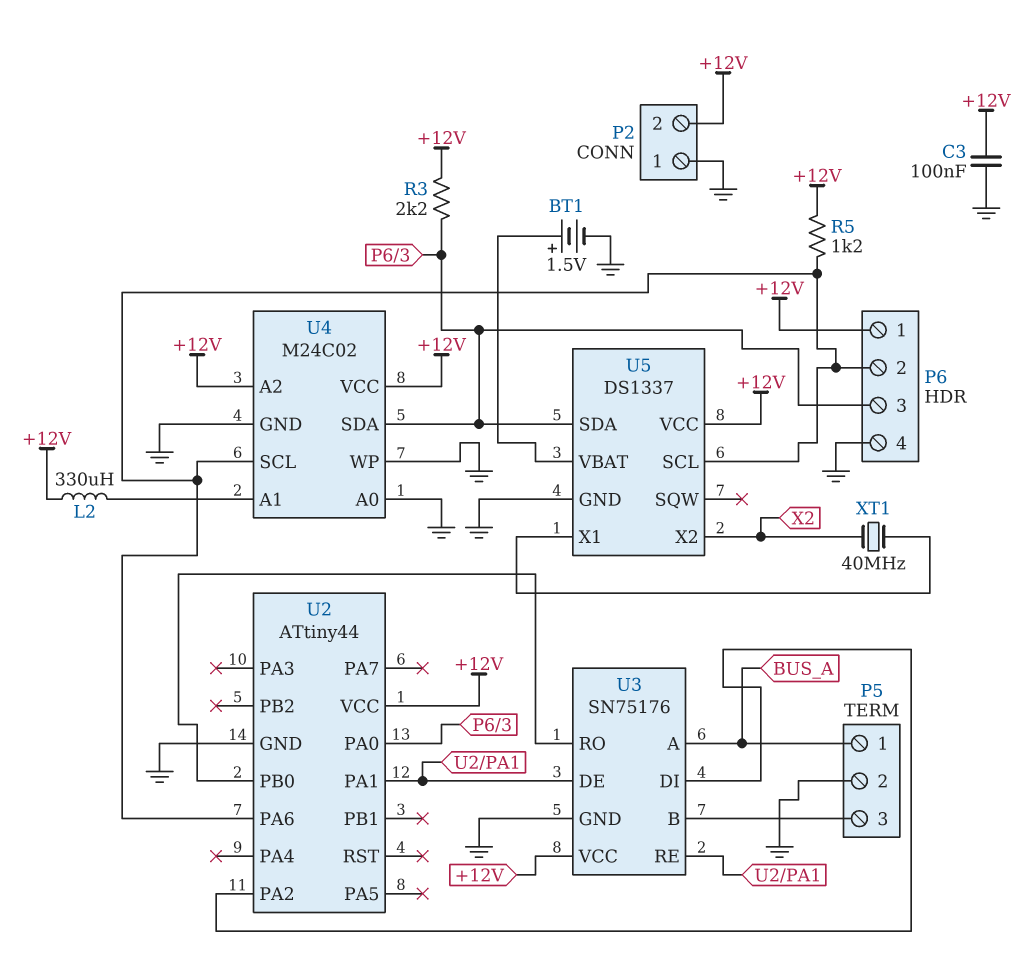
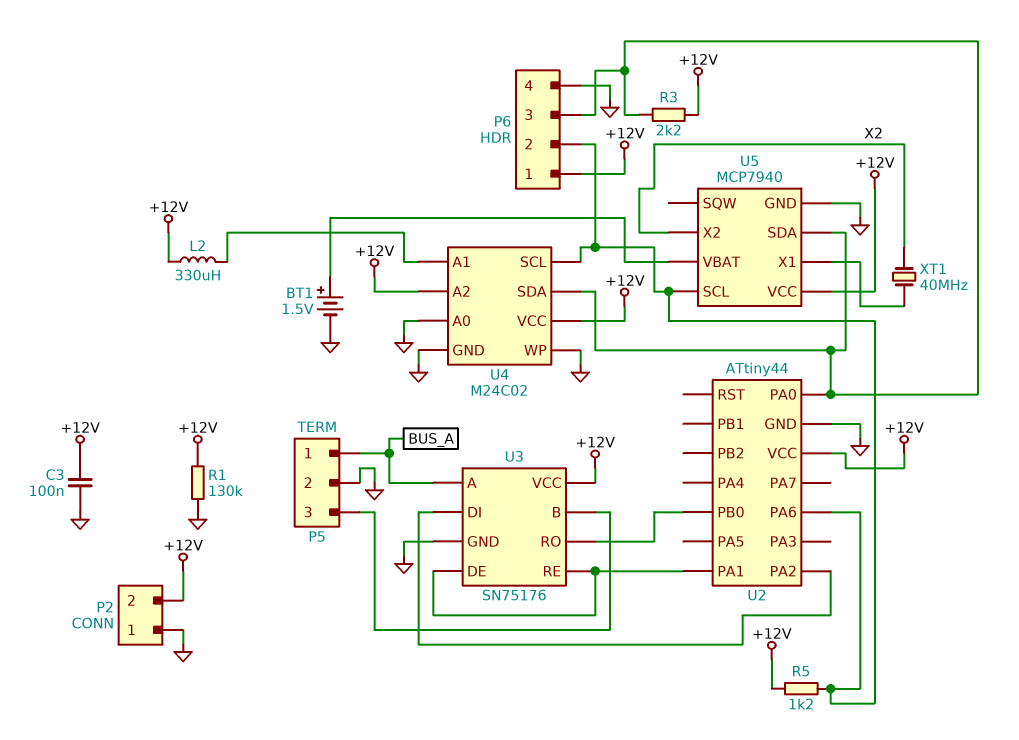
R1: none -> 130k (+12V, GND)
U5: DS1337 -> MCP7940

